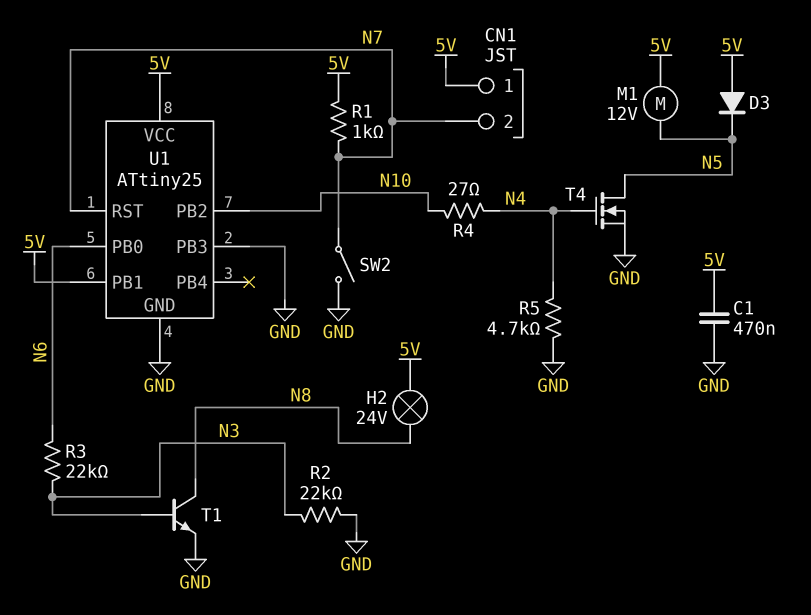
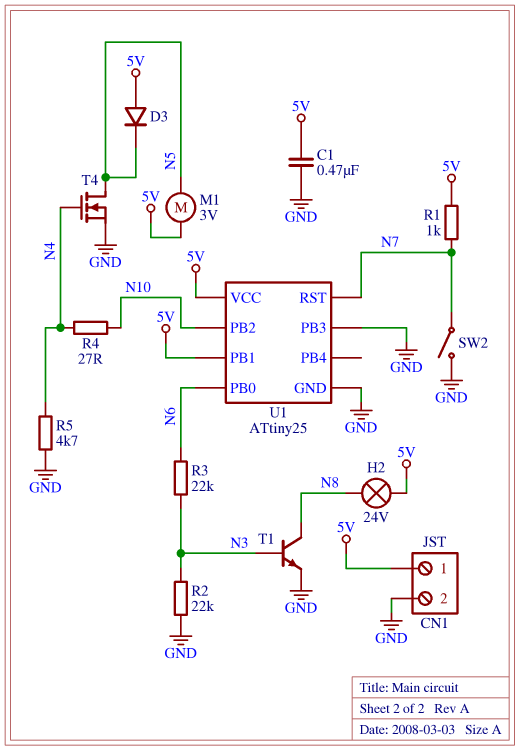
CN1 pin 2: N7 -> GND
M1: motor 12V (5V, N5) -> motor 3V (5V, N5)

